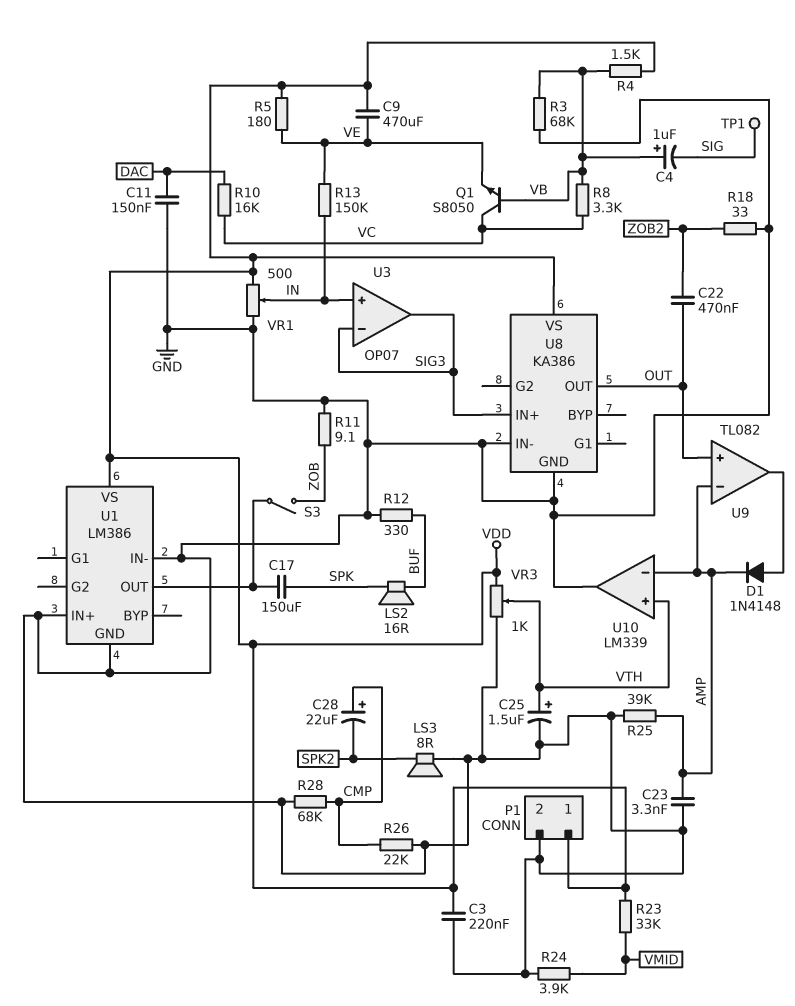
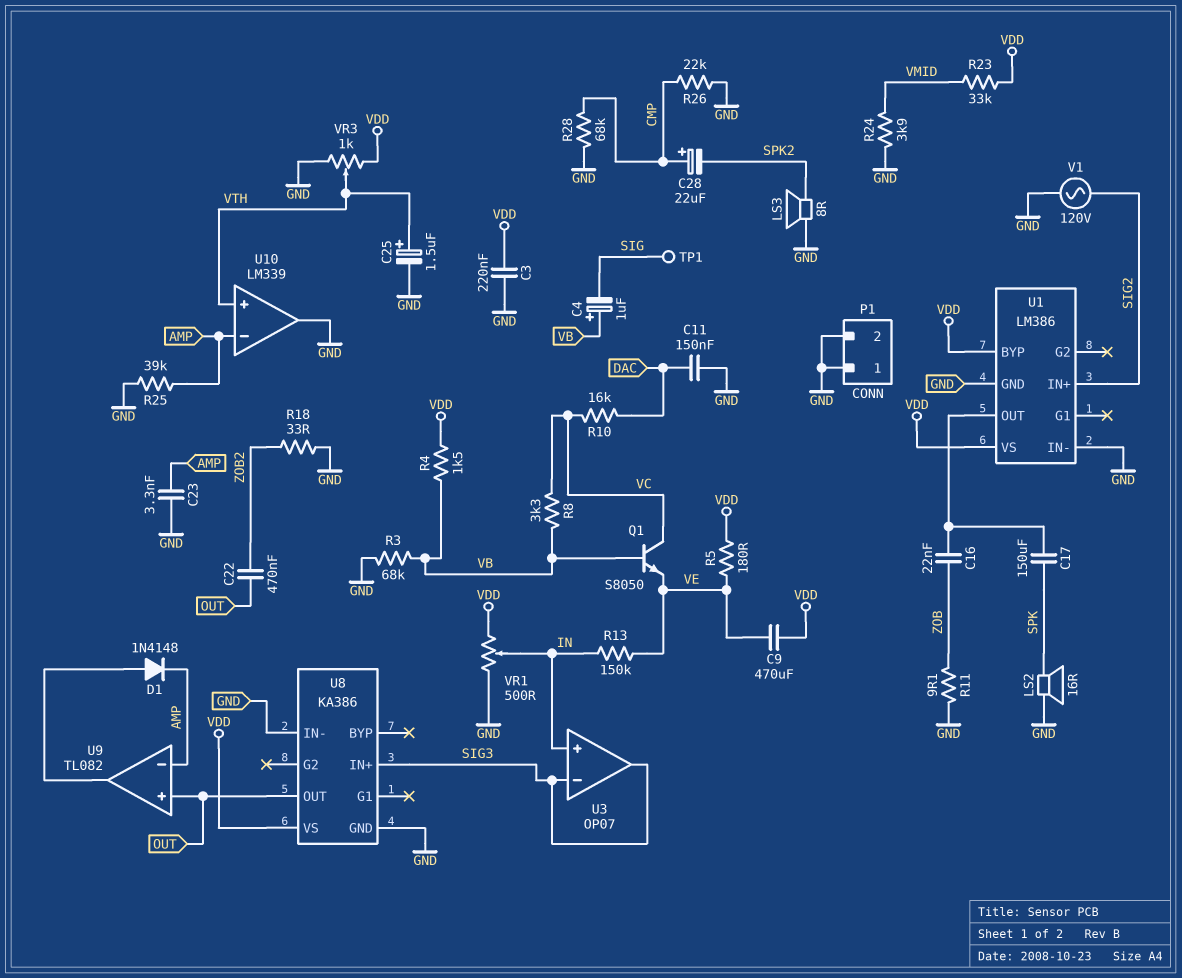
C16: none -> 22nF (U1/OUT, ZOB)
LS2: speaker 16R (BUF, SPK) -> speaker 16R (GND, SPK)
P1 pin 1: VDD -> GND
R12: 330 (BUF, GND) -> none
S3: switch (U1/OUT, ZOB) -> none
U1 pin BYP: none -> VDD
U1 pin IN+: GND -> SIG2
V1: none -> AC 120V (GND, SIG2)

